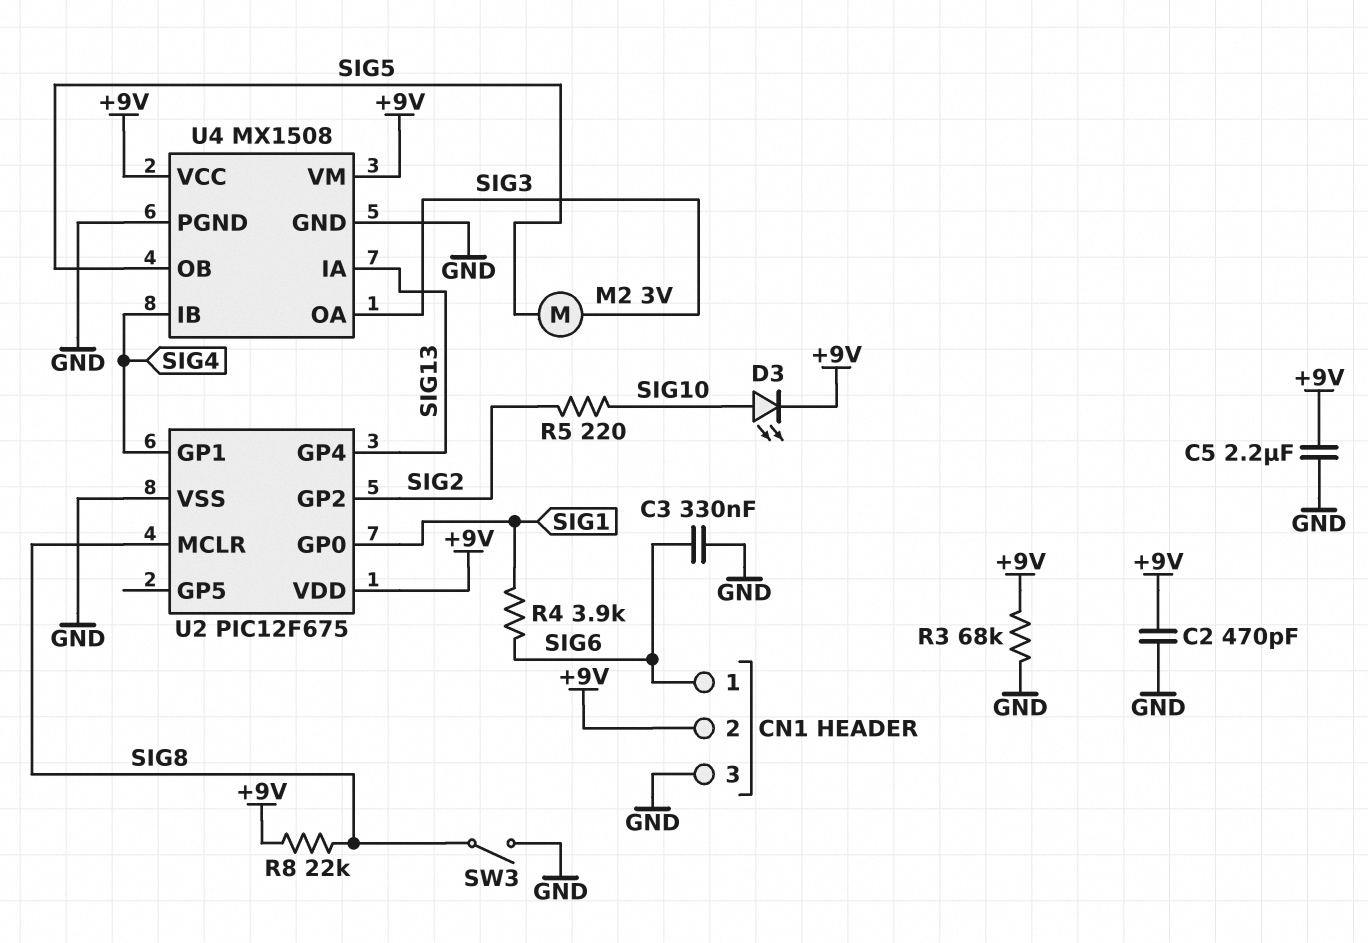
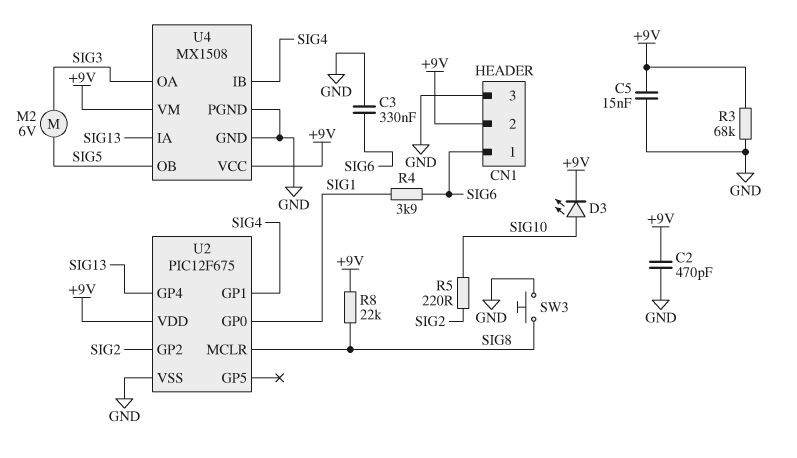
C5: 2.2uF (+9V, GND) -> 15nF (+9V, GND)
M2: motor 3V (SIG3, SIG5) -> motor 6V (SIG3, SIG5)
SW3: switch (GND, SIG8) -> button (GND, SIG8)

